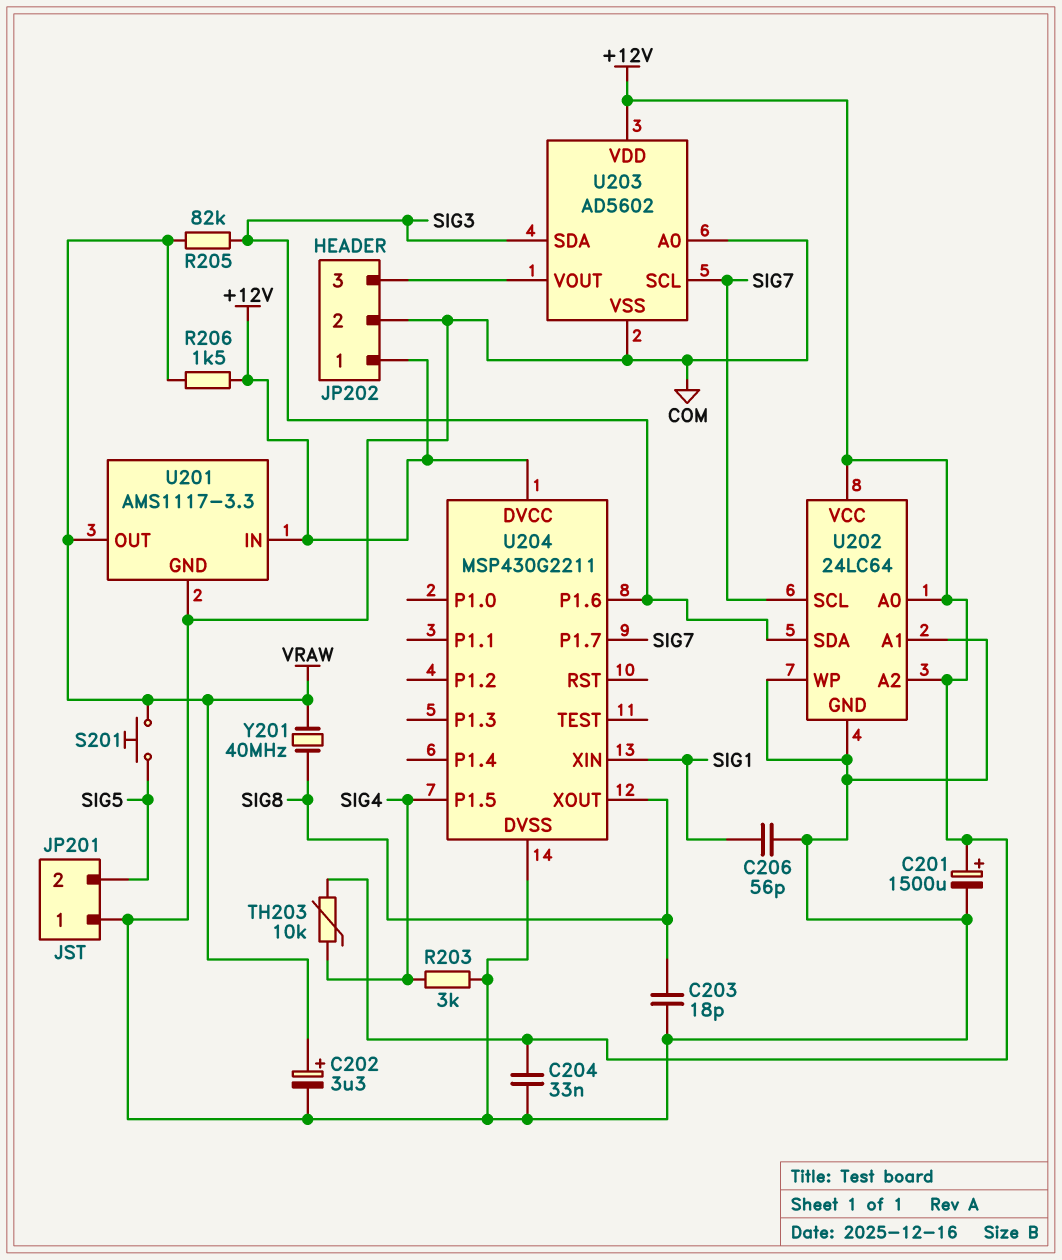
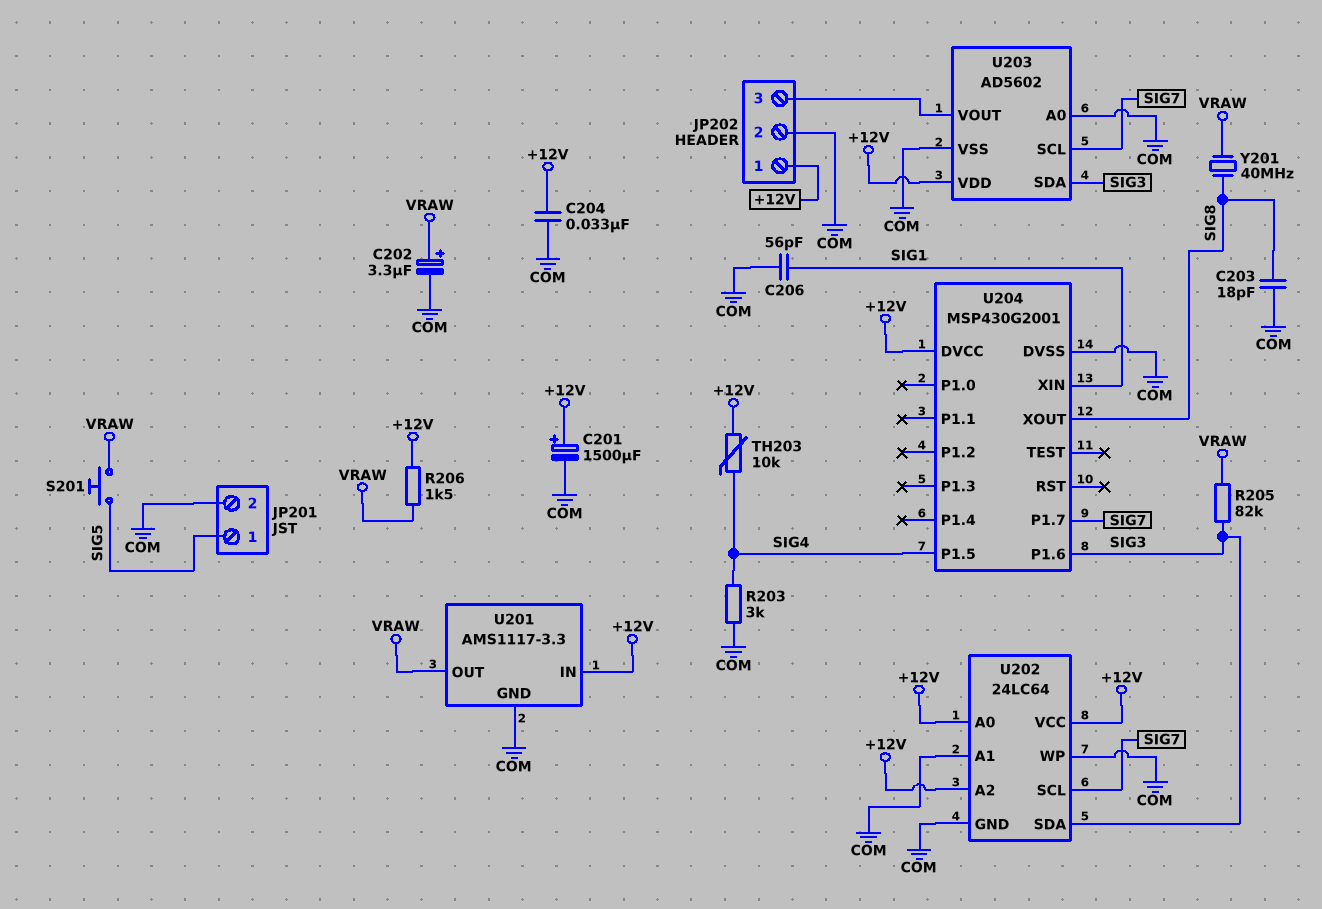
JP201 pin 1: COM -> SIG5
JP201 pin 2: SIG5 -> COM
U204: MSP430G2211 -> MSP430G2001

